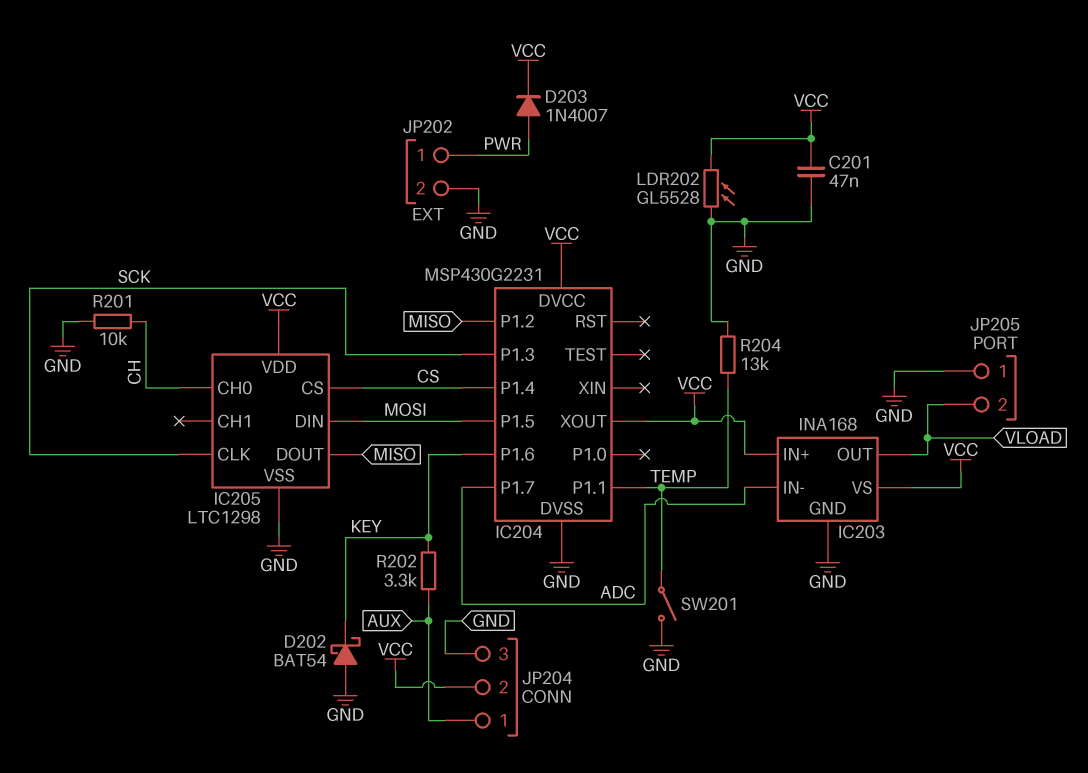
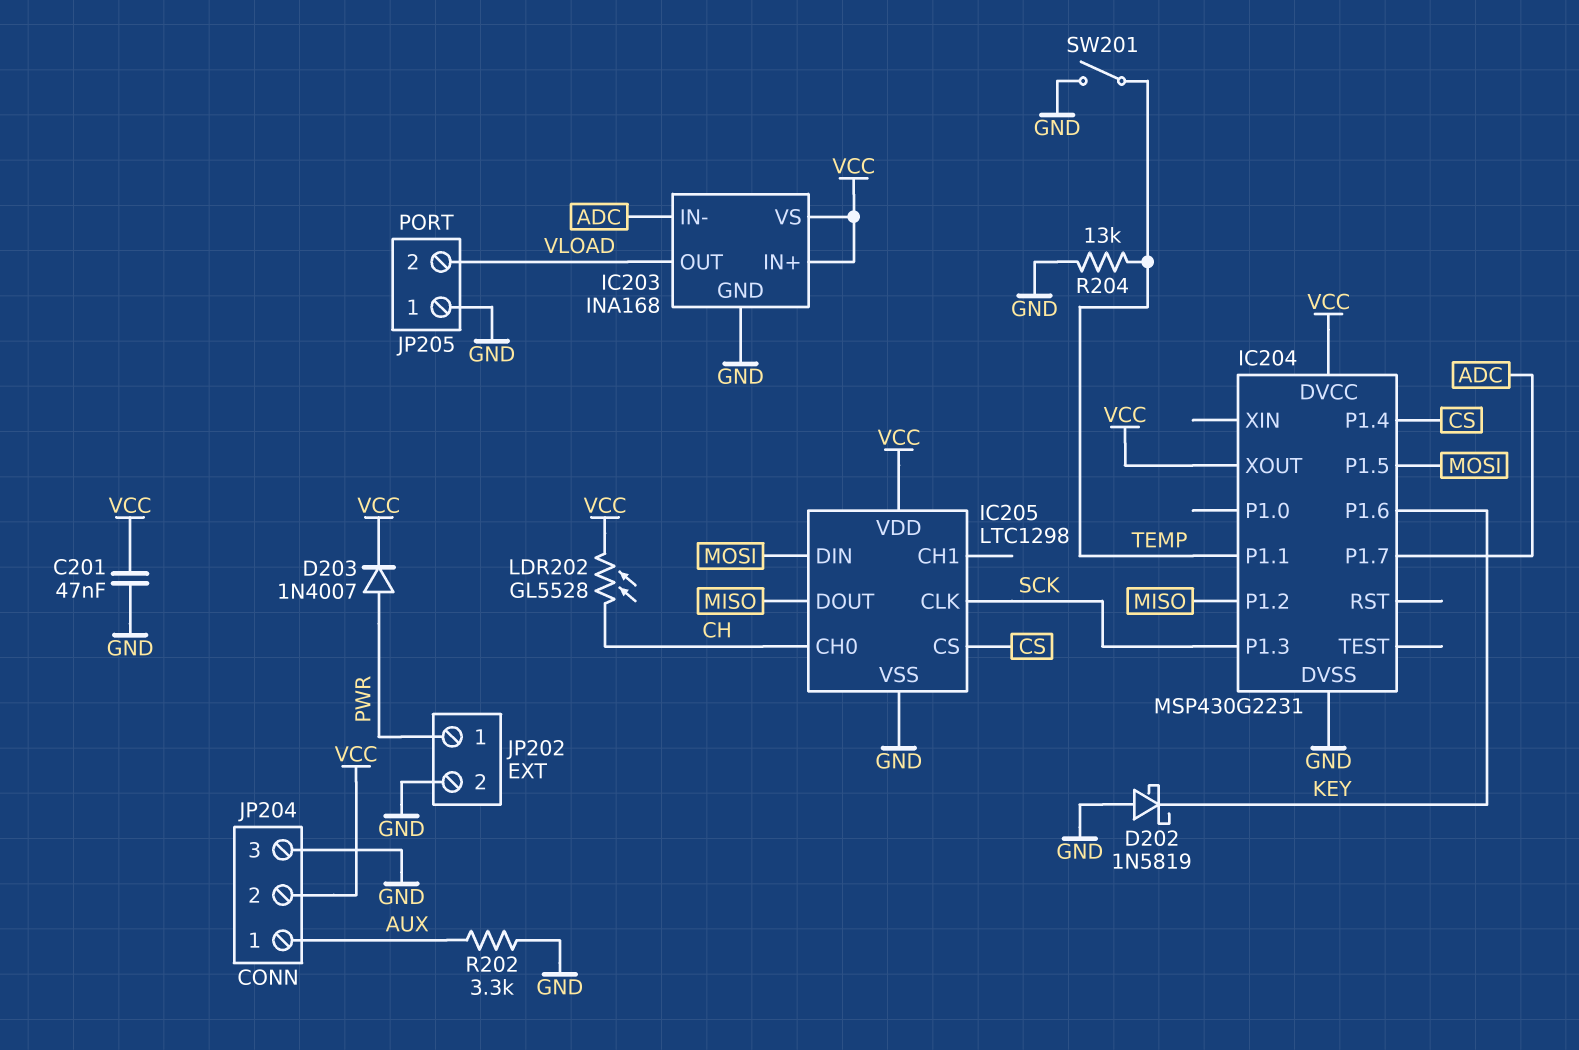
D202: schottky BAT54 (A GND, K KEY) -> schottky 1N5819 (A GND, K KEY)
LDR202: GL5528 (GND, VCC) -> GL5528 (CH, VCC)
R201: 10k (CH, GND) -> none
R202: 3.3k (AUX, KEY) -> 3.3k (AUX, GND)

